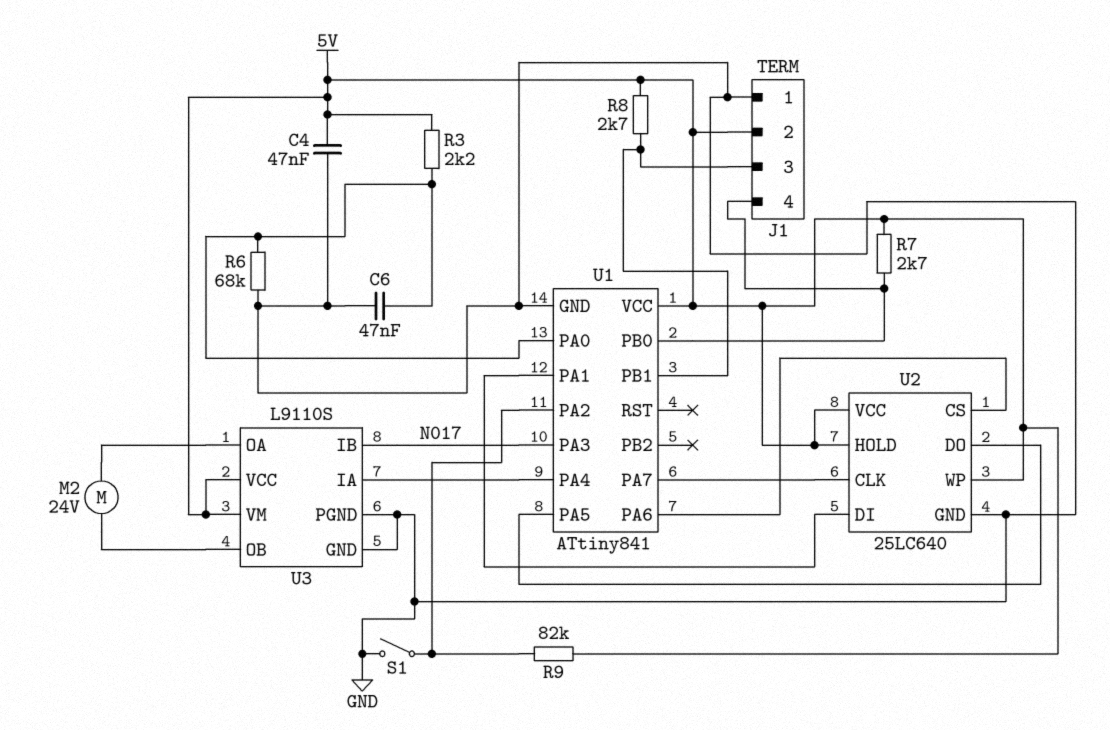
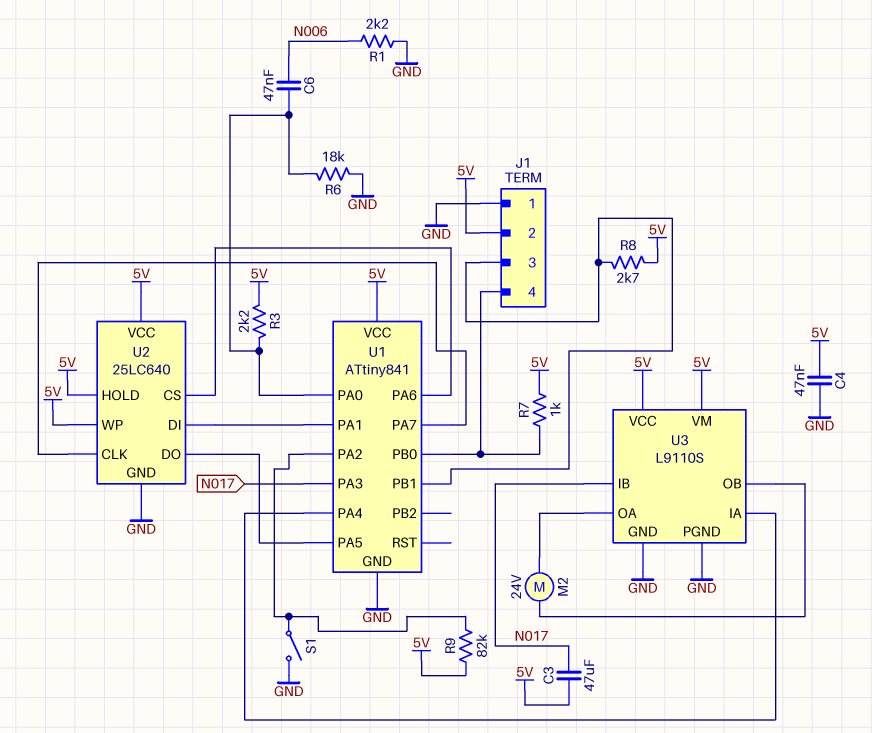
C3: none -> 47uF (5V, N017)
C6: 47nF (GND, U1/PA0) -> 47nF (N006, U1/PA0)
R1: none -> 2.2k (GND, N006)
R6: 68k (GND, U1/PA0) -> 18k (GND, U1/PA0)
R7: 2.7k (5V, J1/4) -> 1k (5V, J1/4)

